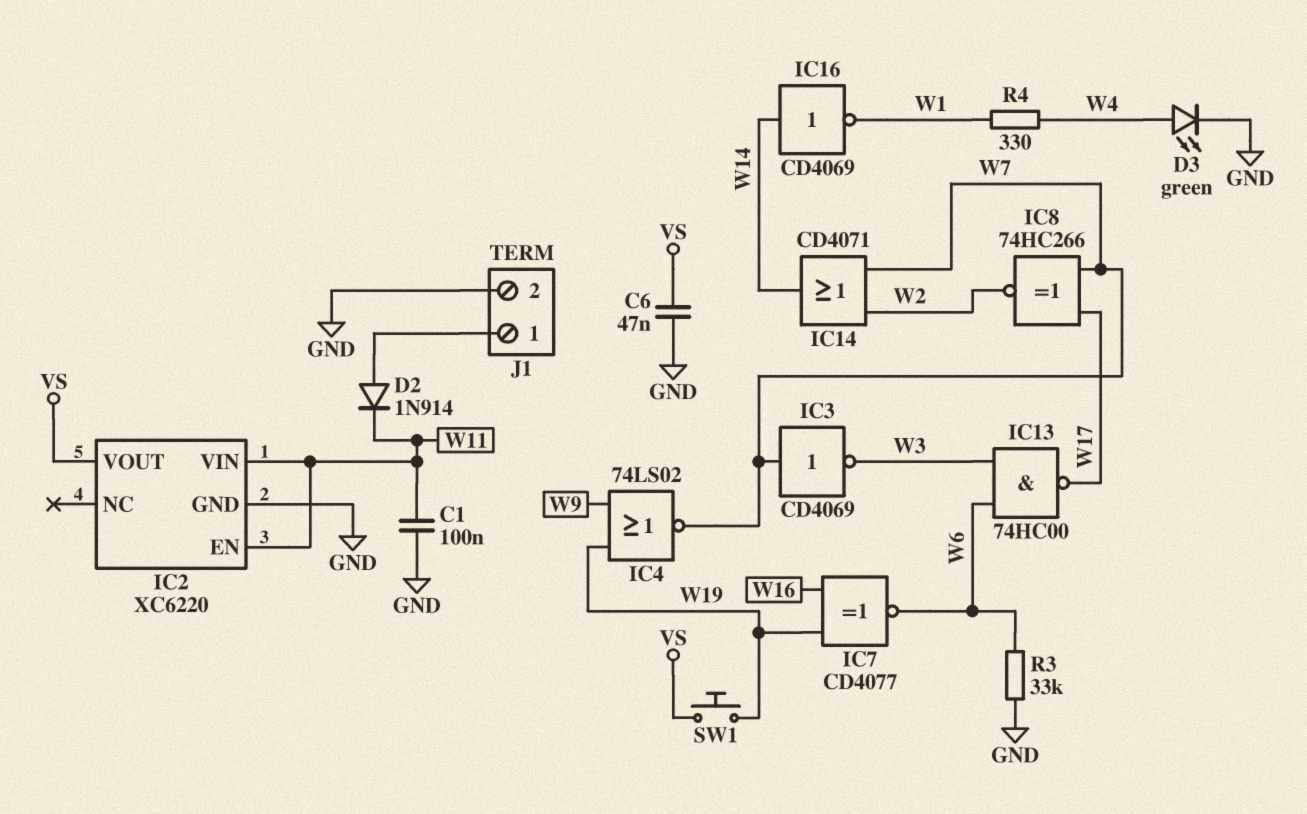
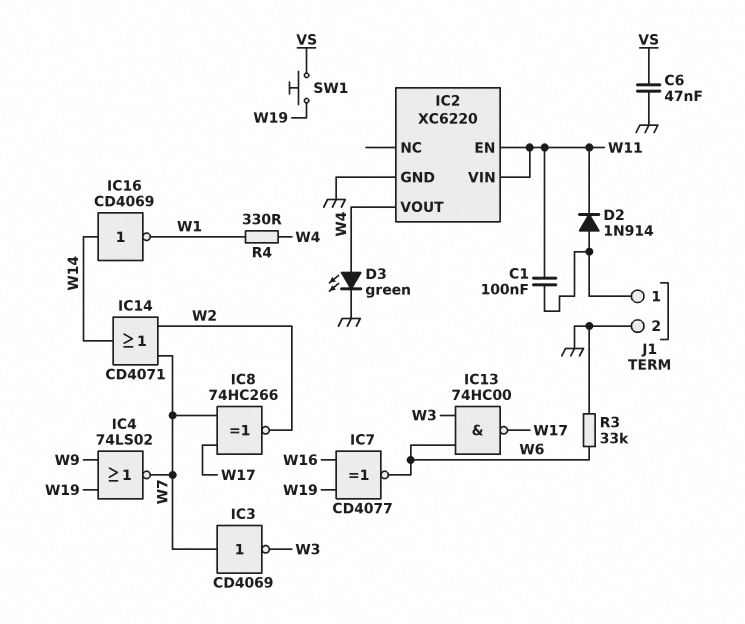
C1: 100nF (GND, W11) -> 100nF (J1/1, W11)
IC2 pin VOUT: VS -> W4

